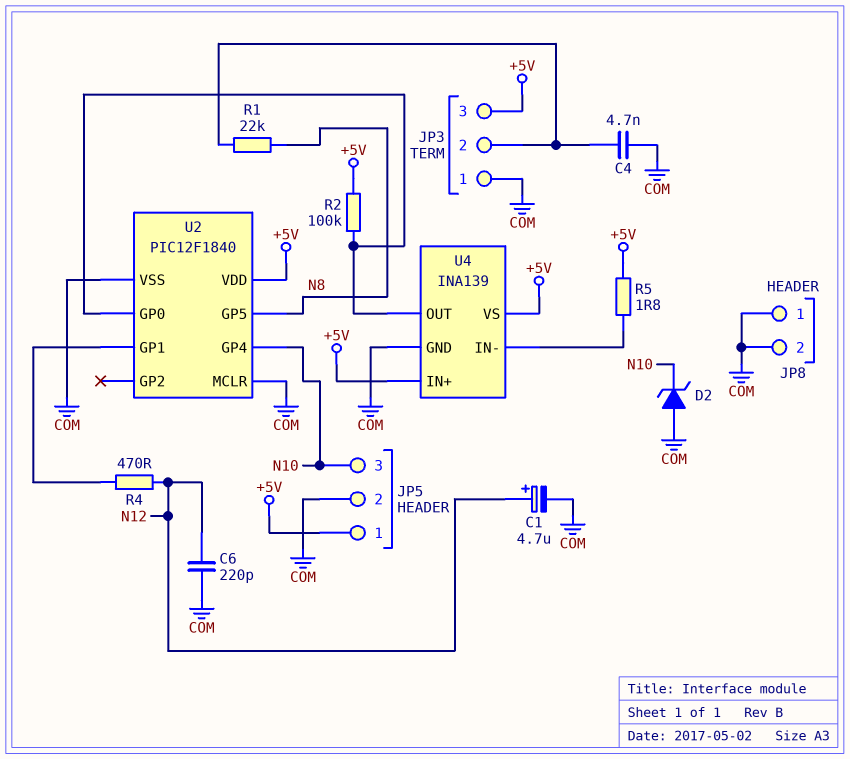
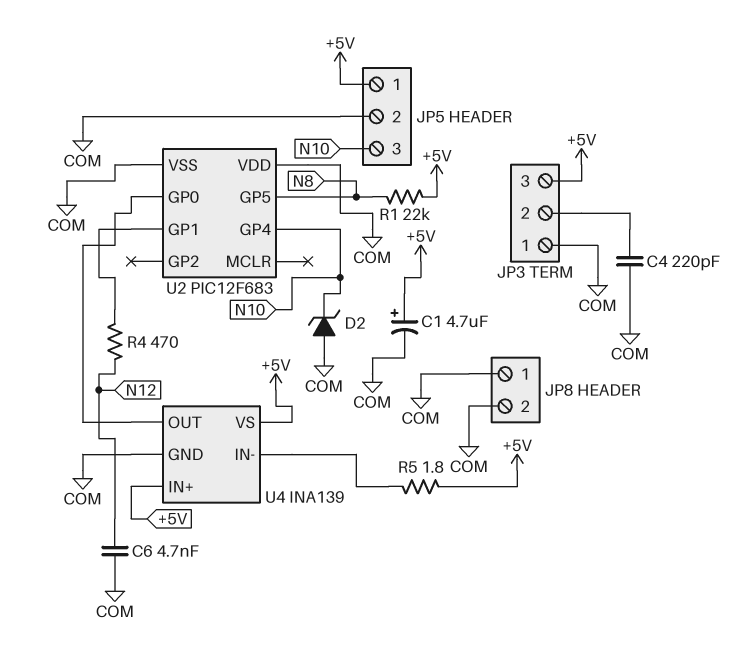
C1: 4.7uF (plus N12, minus COM) -> 4.7uF (plus +5V, minus COM)
C4: 4.7nF (COM, JP3/2) -> 220pF (COM, JP3/2)
C6: 220pF (COM, N12) -> 4.7nF (COM, N12)
R1: 22k (JP3/2, N8) -> 22k (+5V, N8)
R2: 100k (+5V, U2/GP0) -> none
U2: PIC12F1840 -> PIC12F683
U2 pin MCLR: COM -> none
U2 pin VDD: +5V -> COM

